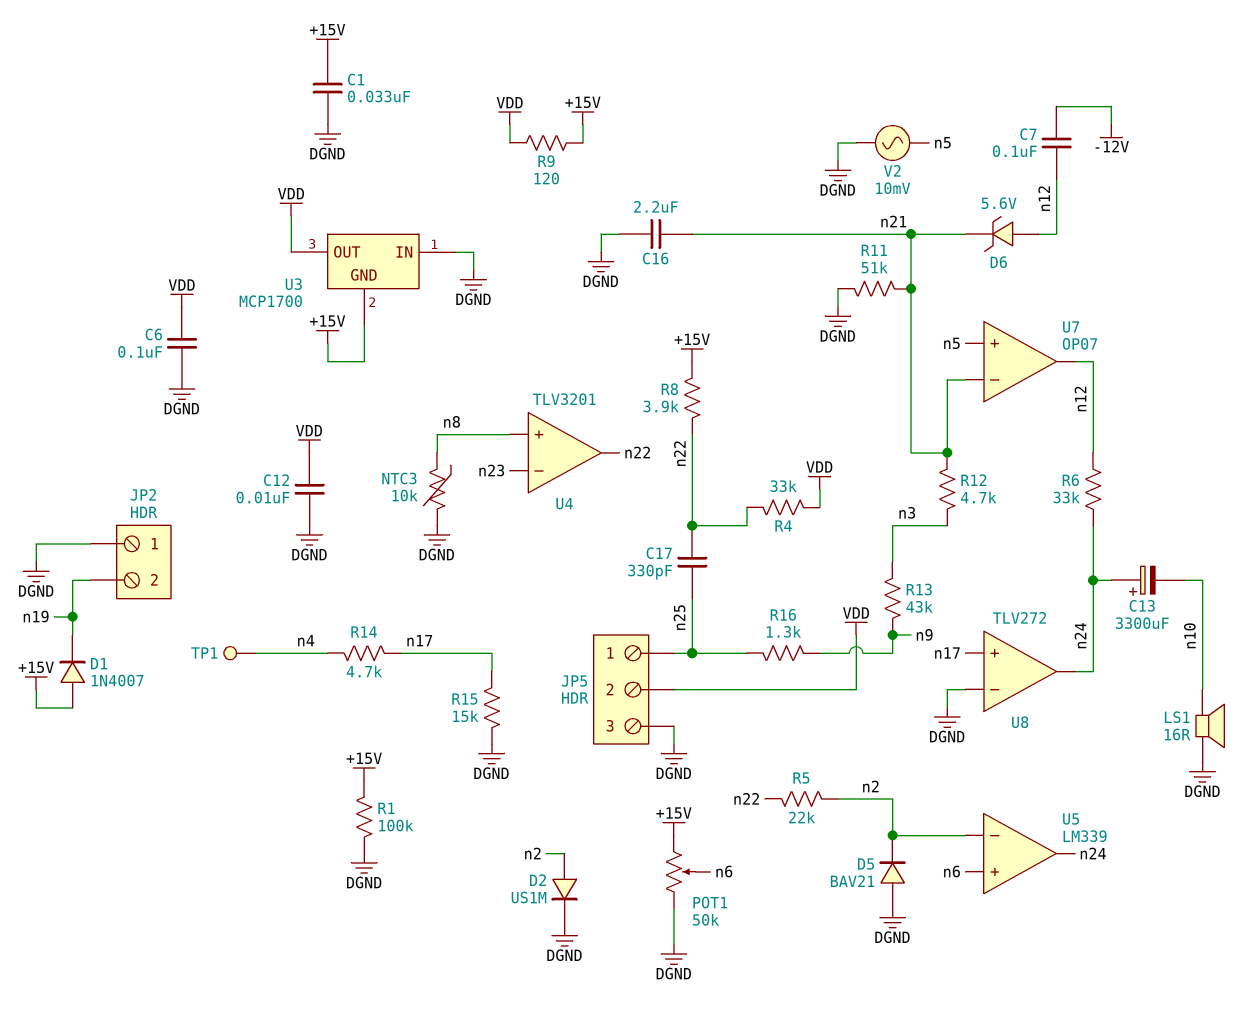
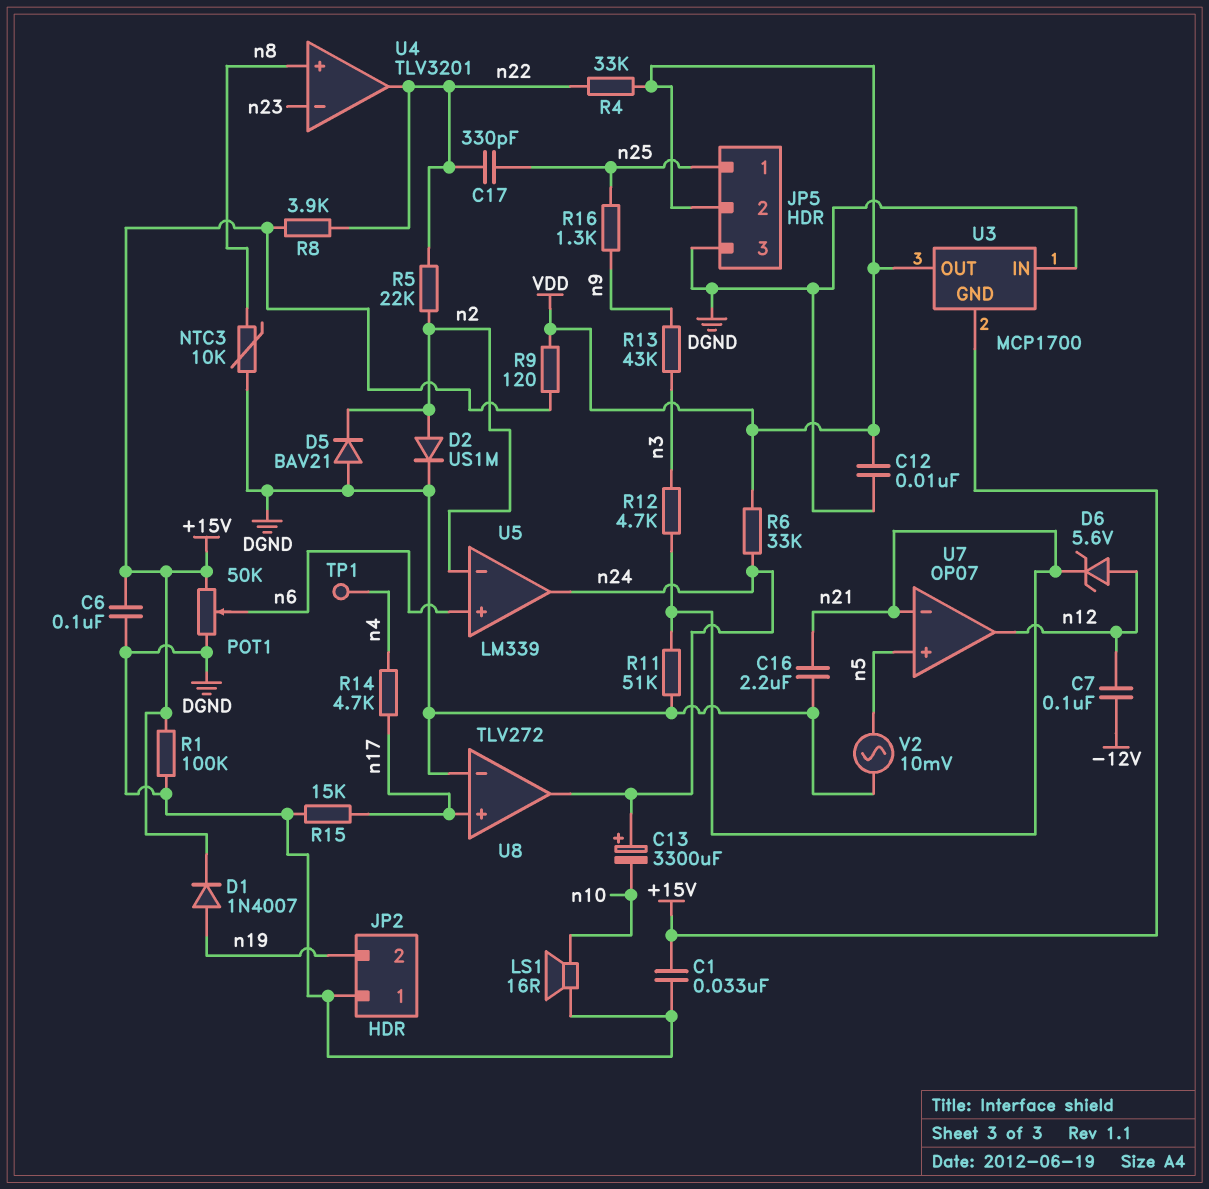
C6: 100nF (DGND, VDD) -> 100nF (+15V, DGND)
D1: diode 1N4007 (A +15V, K n19) -> diode 1N4007 (A n19, K +15V)
R6: 33k (n12, n24) -> 33k (VDD, n24)

